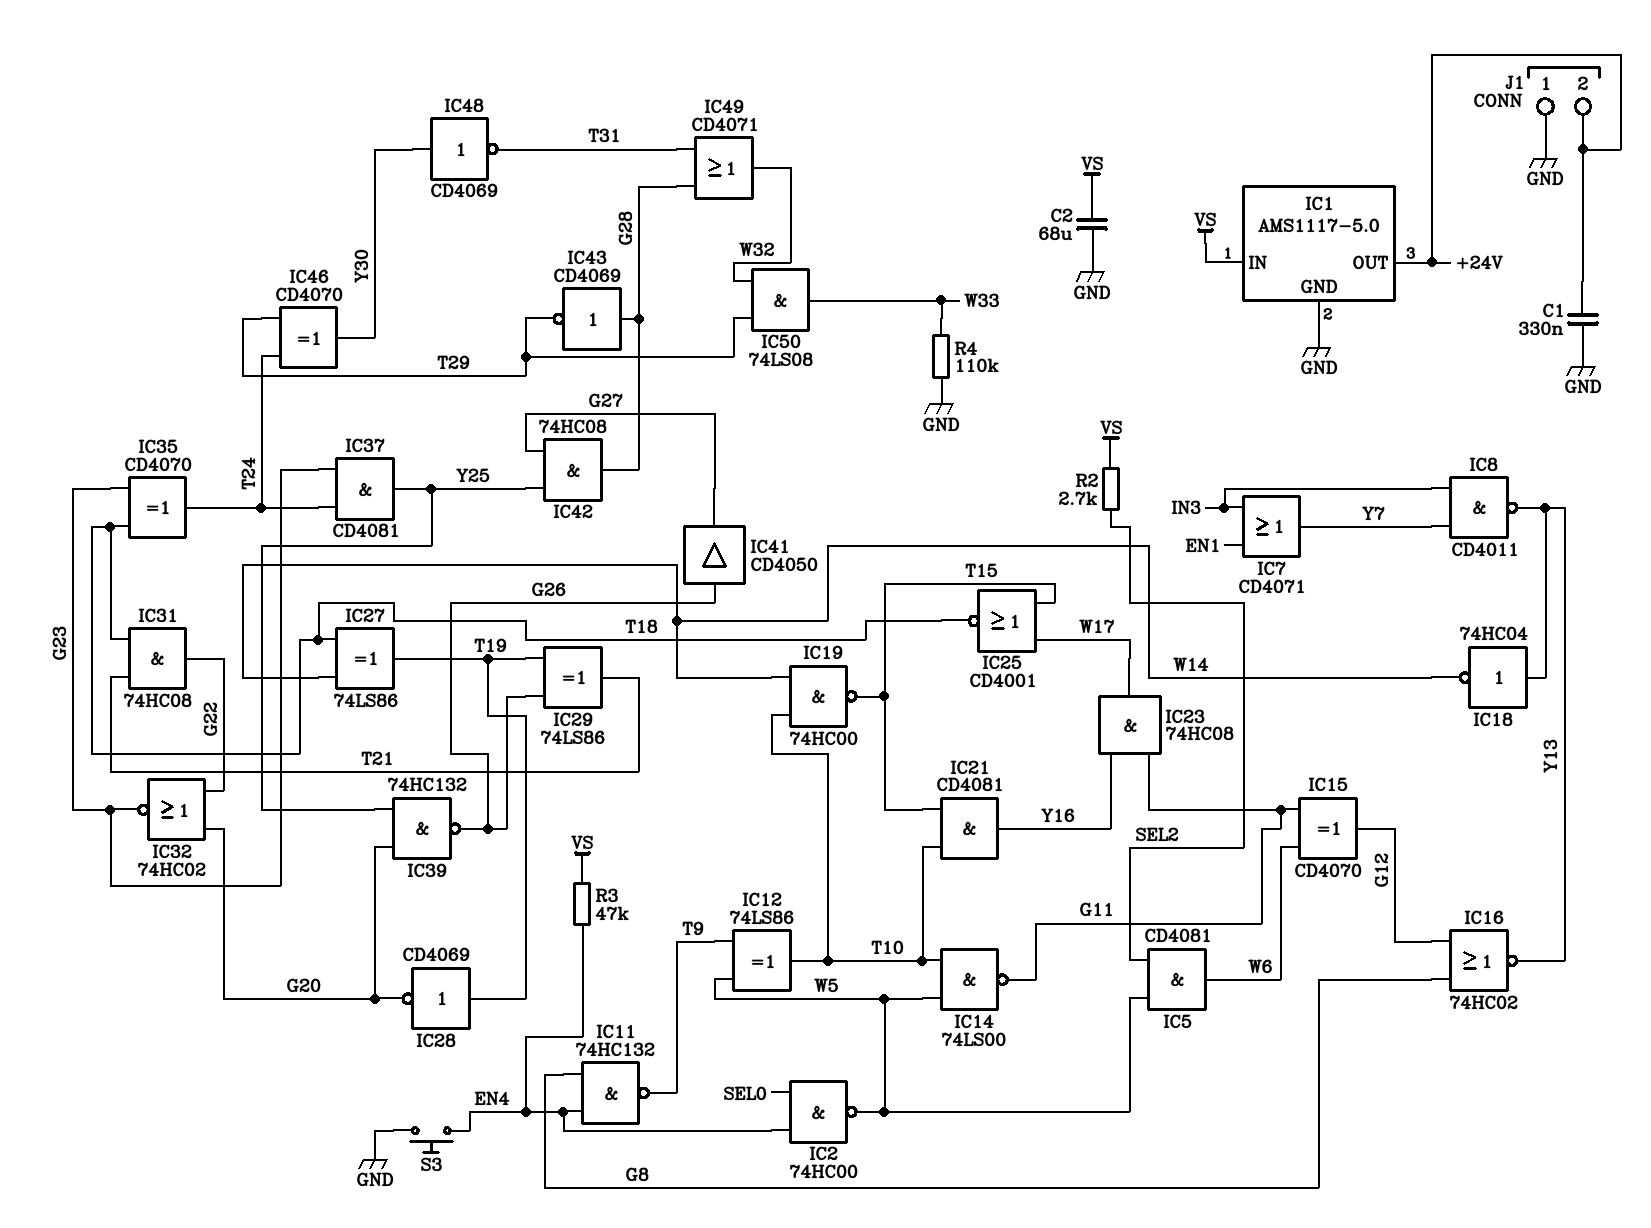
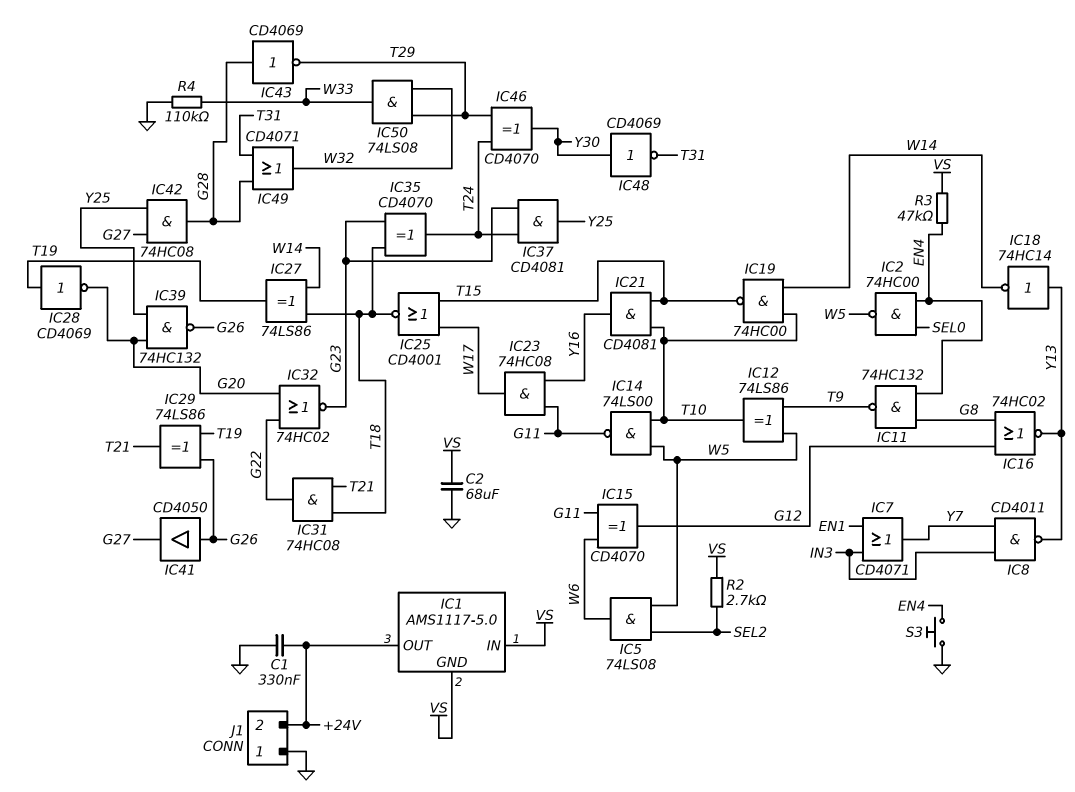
IC1 pin GND: GND -> VS
IC5: AND CD4081 (in SEL2, in W5, out W6) -> AND 74LS08 (in SEL2, in W5, out W6)
IC18: NOT 74HC04 (in Y13, out W14) -> NOT 74HC14 (in Y13, out W14)

